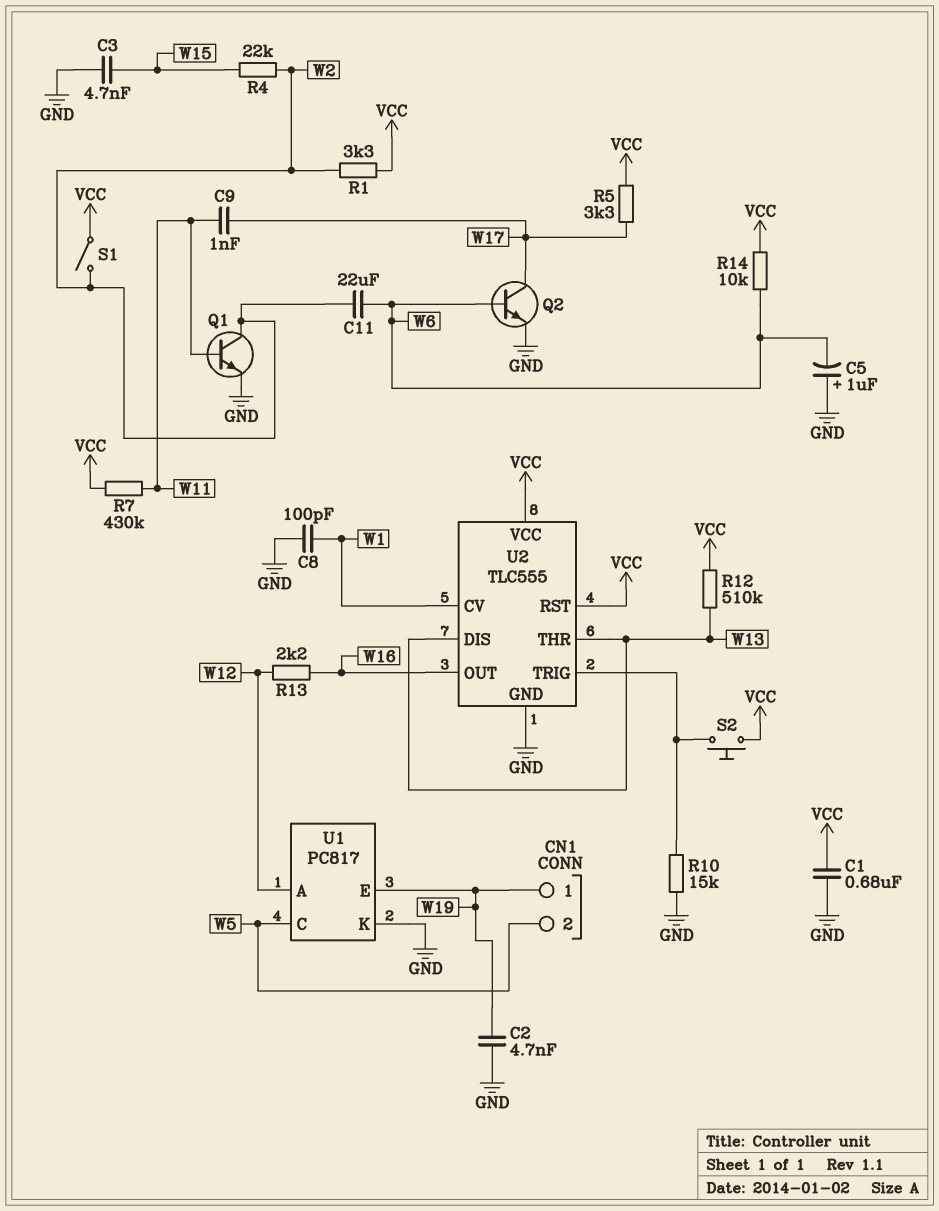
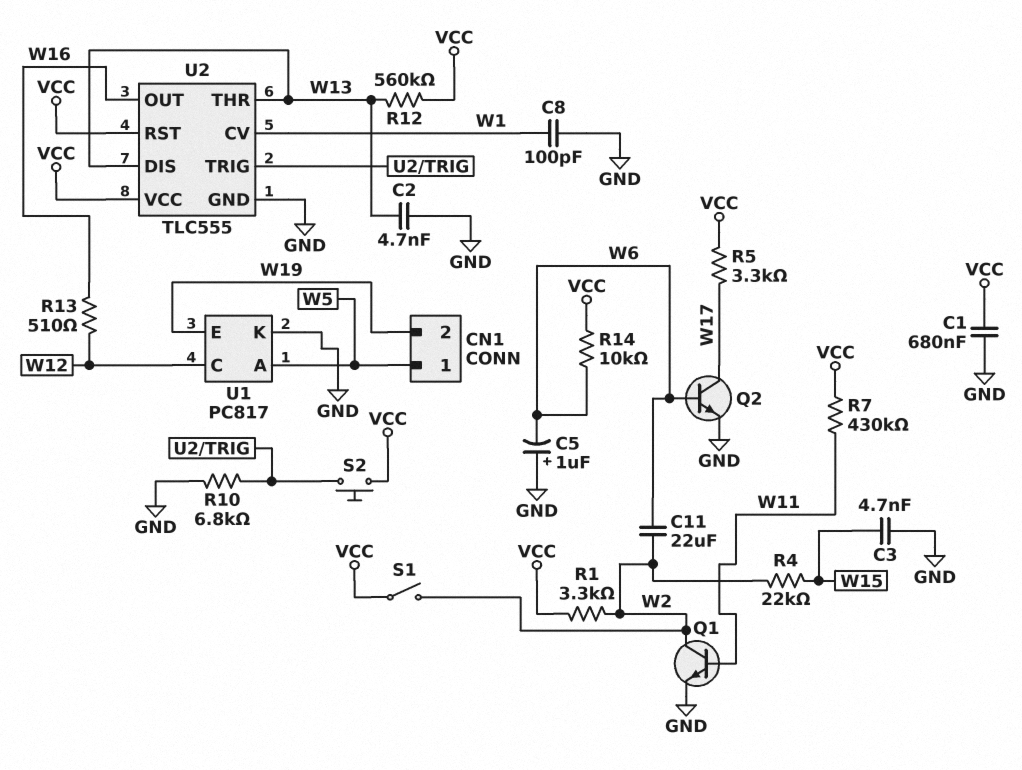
C2: 4.7nF (GND, W19) -> 4.7nF (GND, W13)
C9: 1nF (W11, W17) -> none
CN1 pin 1: W19 -> W5
CN1 pin 2: W5 -> W19
R10: 15k (GND, U2/TRIG) -> 6.8k (GND, U2/TRIG)
R12: 510k (VCC, W13) -> 560k (VCC, W13)
R13: 2.2k (W12, W16) -> 510 (W12, W16)
U1 pin A: W12 -> W5
U1 pin C: W5 -> W12

